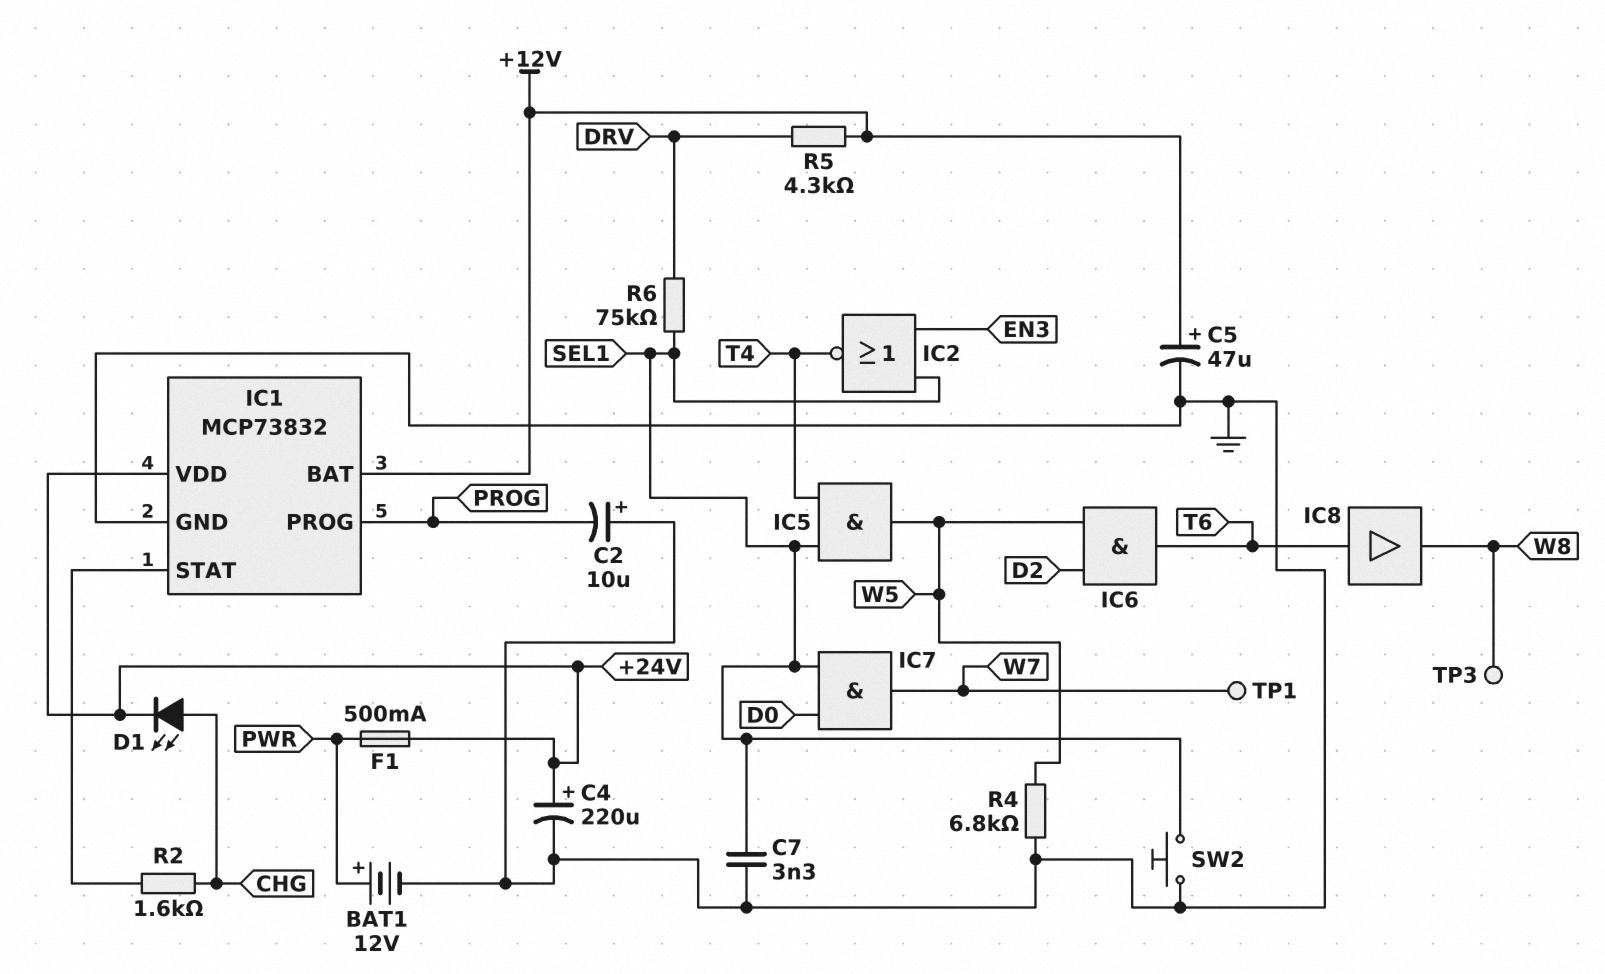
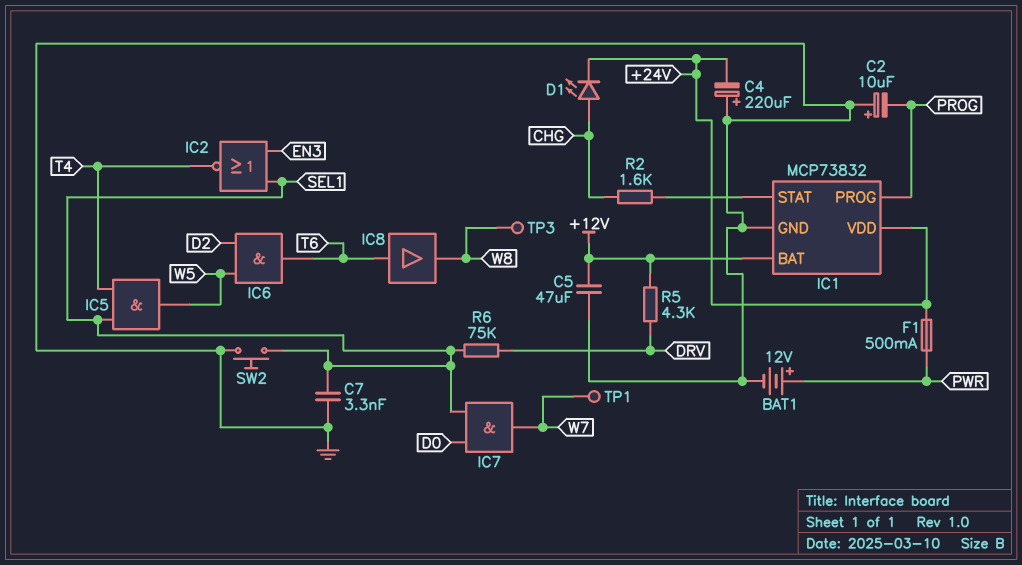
C4: 220uF (plus +24V, minus GND) -> 220uF (plus GND, minus +24V)
C5: 47uF (plus +12V, minus GND) -> 47uF (+12V, GND)
R4: 6.8k (GND, W5) -> none

